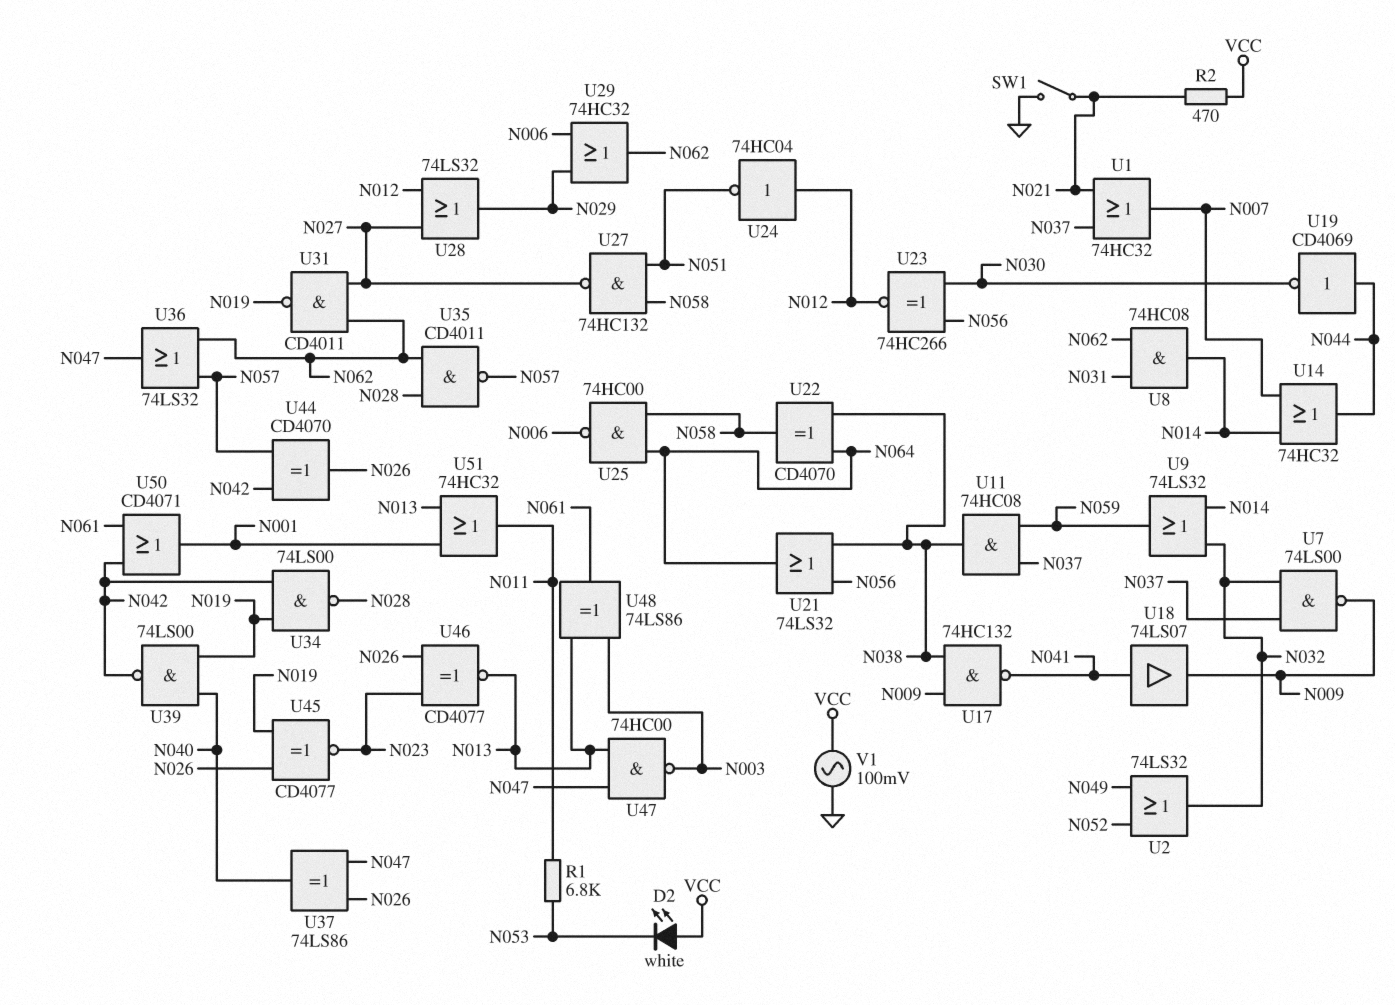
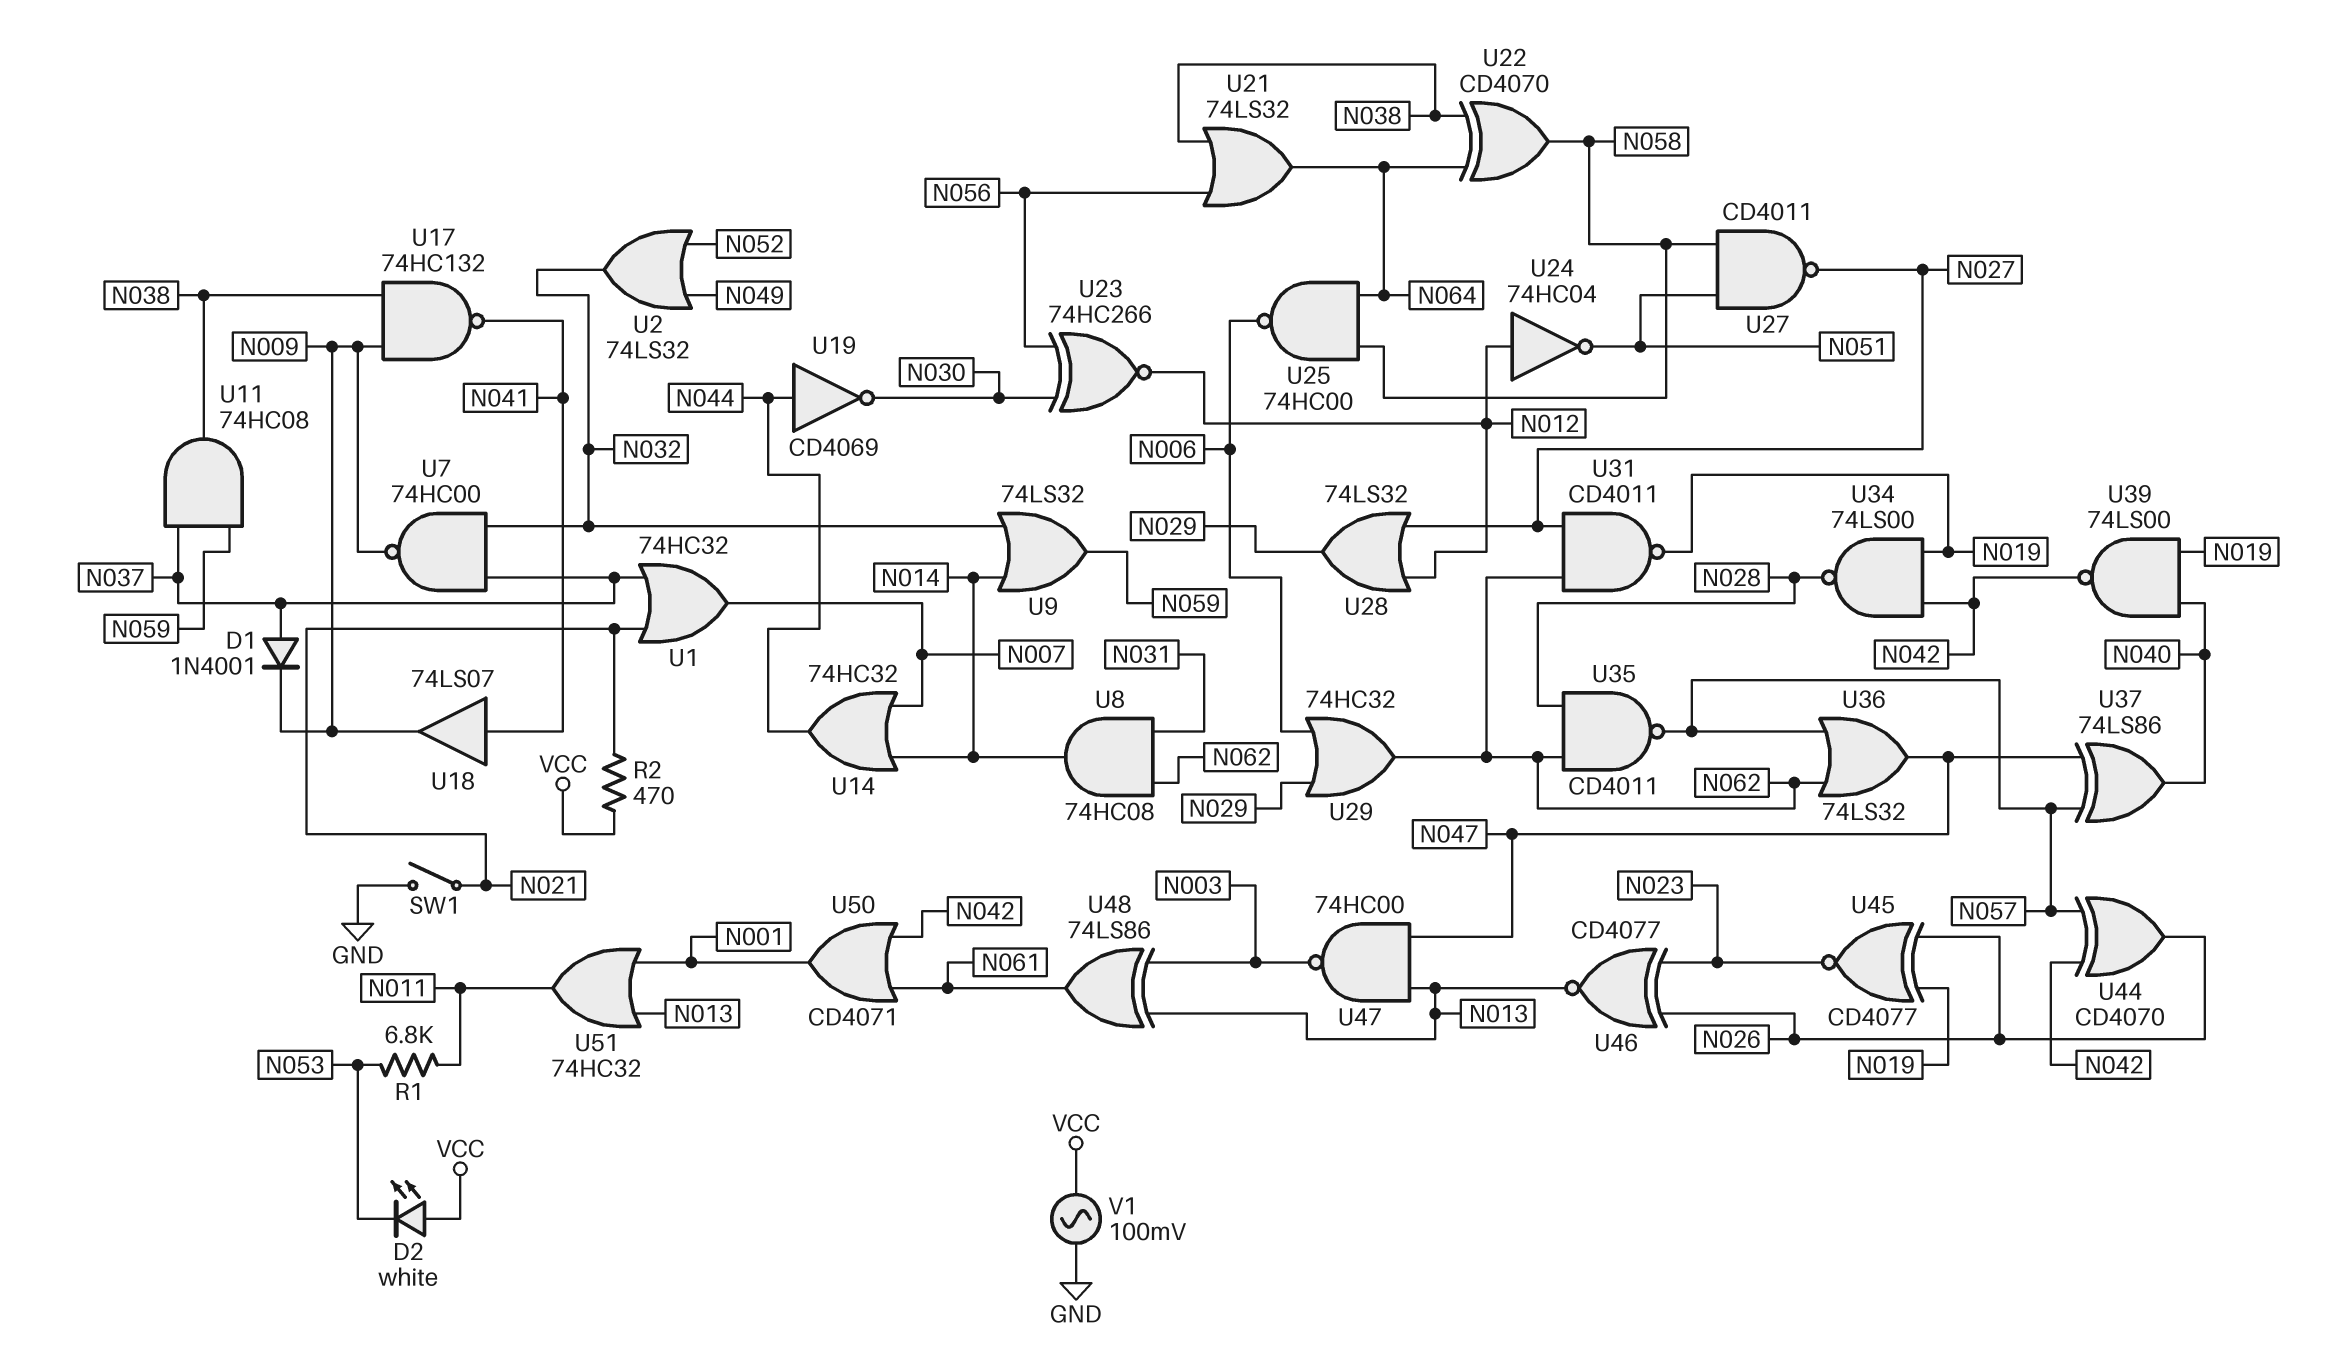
D1: none -> diode 1N4001 (A N037, K N009)
U7: NAND 74LS00 (in N032, in N037, out N009) -> NAND 74HC00 (in N032, in N037, out N009)
U27: NAND 74HC132 (in N051, in N058, out N027) -> NAND CD4011 (in N051, in N058, out N027)
U37: XOR 74LS86 (in N026, in N047, out N040) -> XOR 74LS86 (in N047, in N057, out N040)

